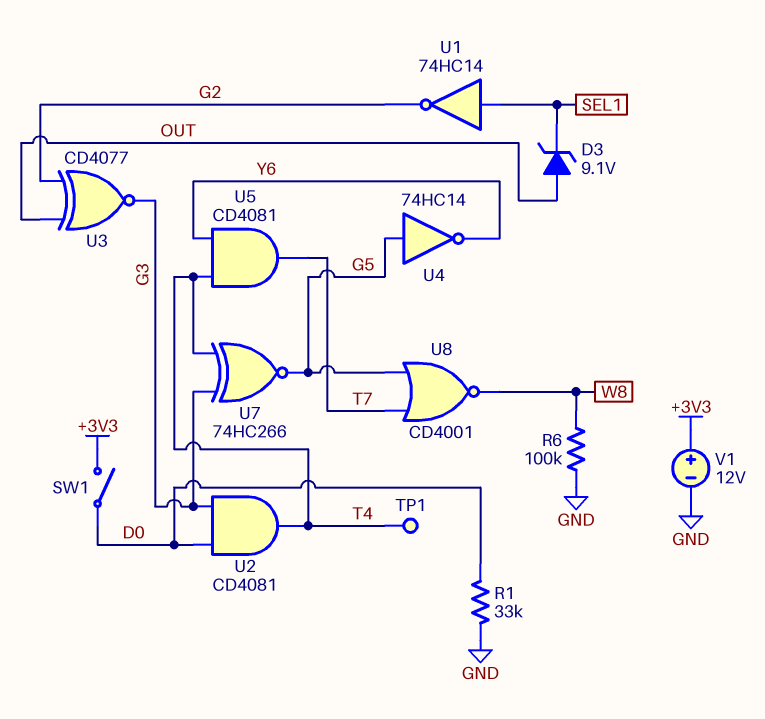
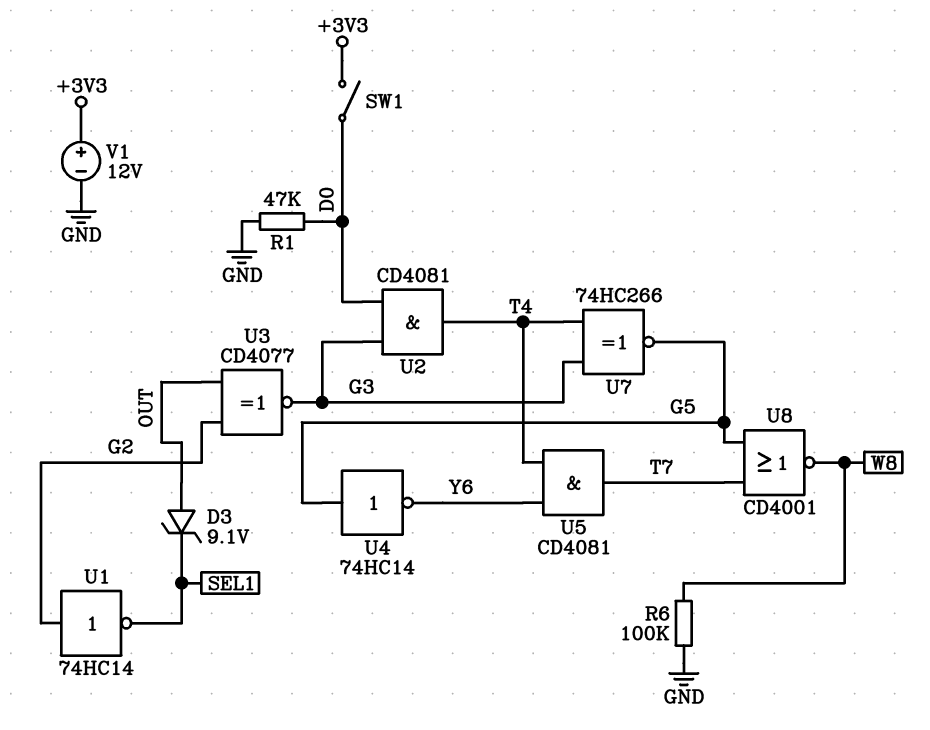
R1: 33k (D0, GND) -> 47k (D0, GND)
TP1: test point (T4) -> none
U1: NOT 74HC14 (in SEL1, out G2) -> NOT 74HC14 (in G2, out SEL1)

